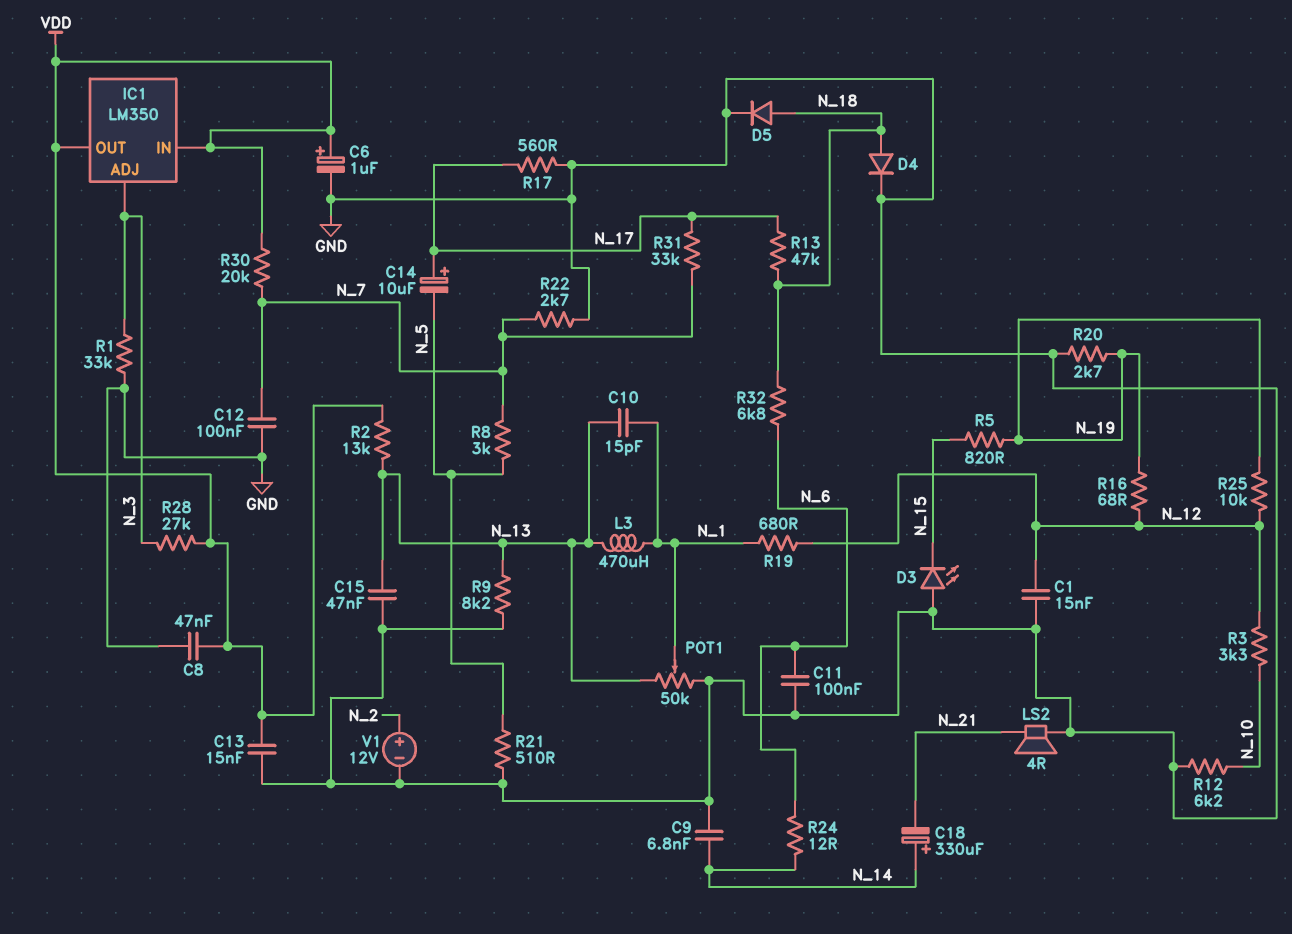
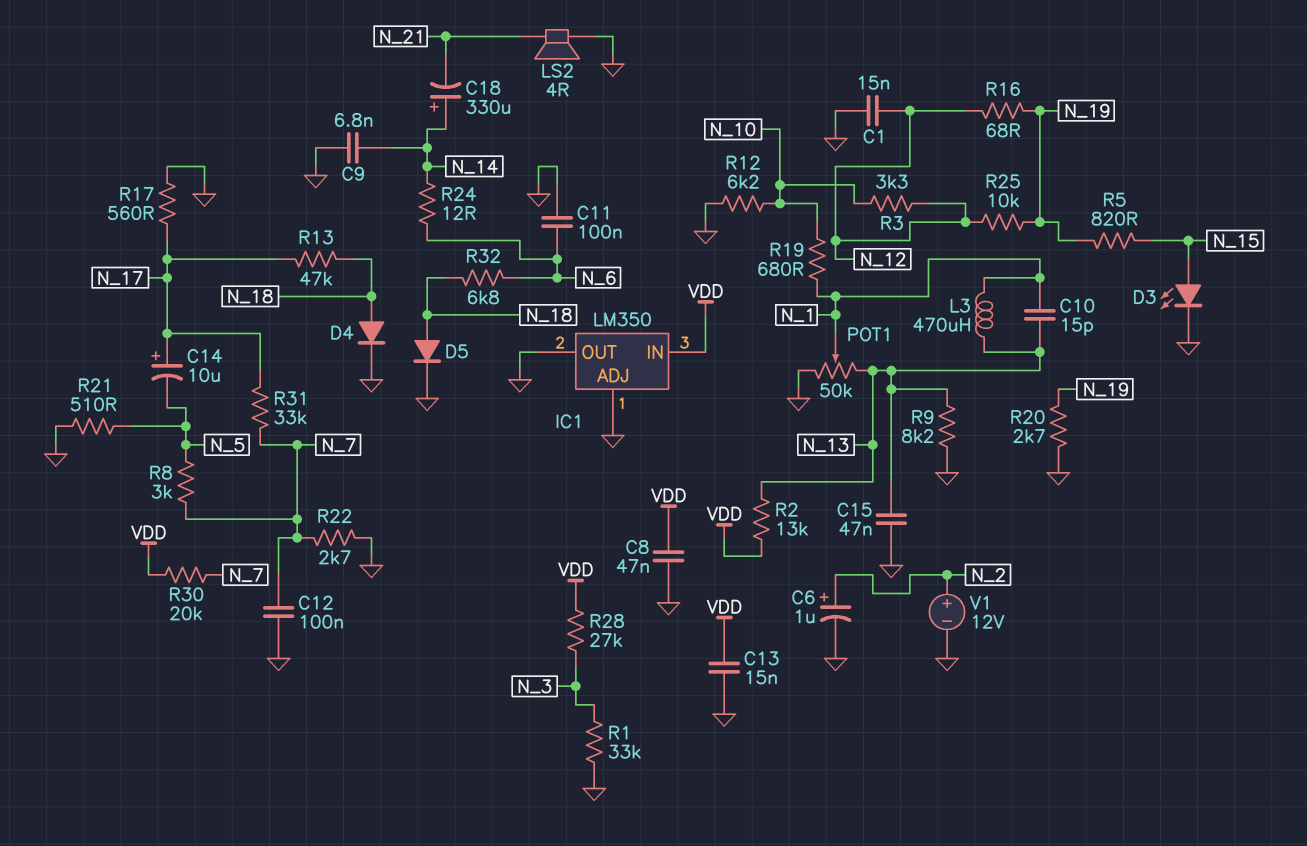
C6: 1uF (plus VDD, minus GND) -> 1uF (plus N_2, minus GND)
D3: LED (A GND, K N_15) -> LED (A N_15, K GND)
IC1 pin ADJ: N_3 -> GND
IC1 pin OUT: VDD -> GND
R19: 680 (N_1, N_12) -> 680 (N_1, N_10)

